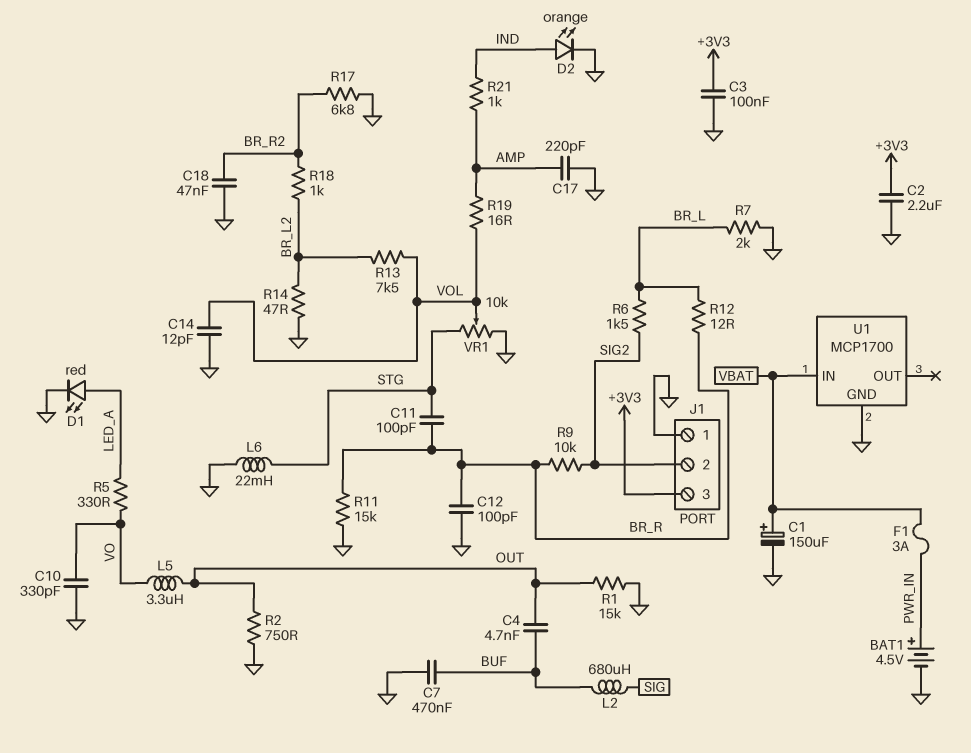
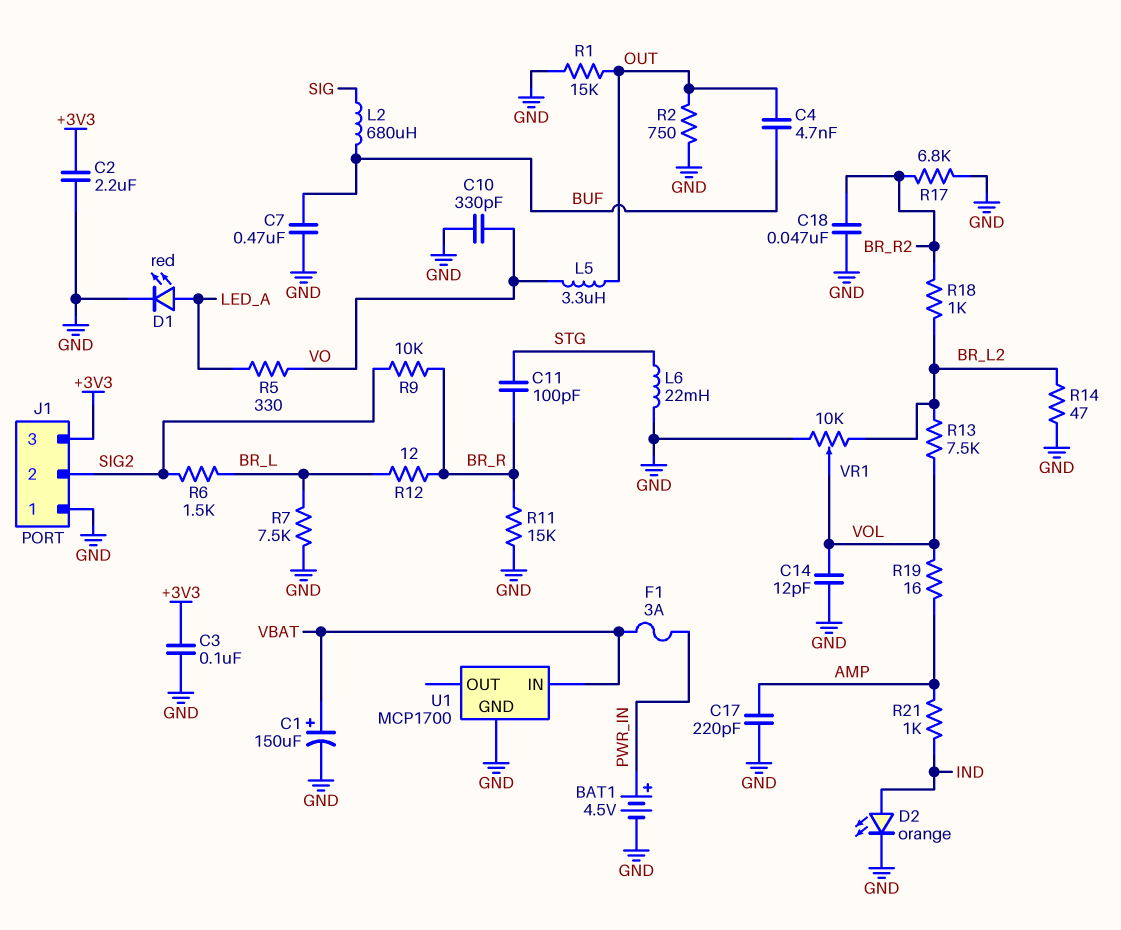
C12: 100pF (BR_R, GND) -> none
R7: 2k (BR_L, GND) -> 7.5k (BR_L, GND)
VR1: 10k (GND, STG, wiper VOL) -> 10k (BR_L2, GND, wiper VOL)

